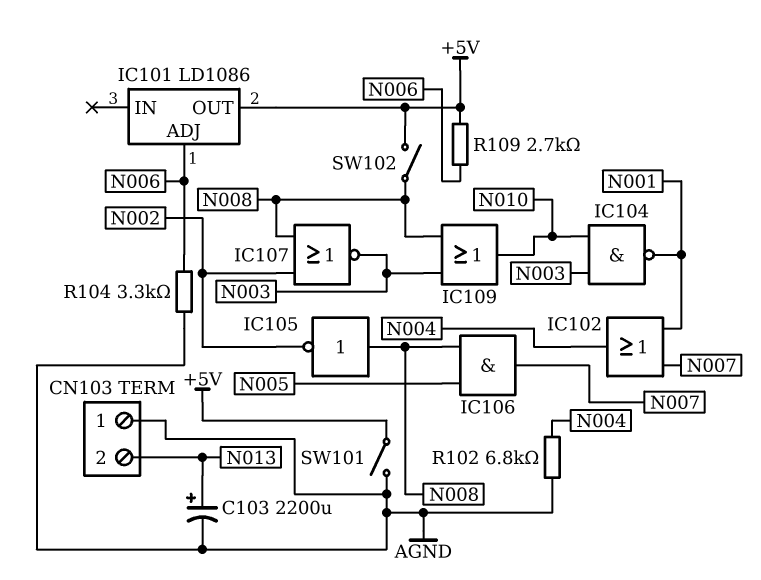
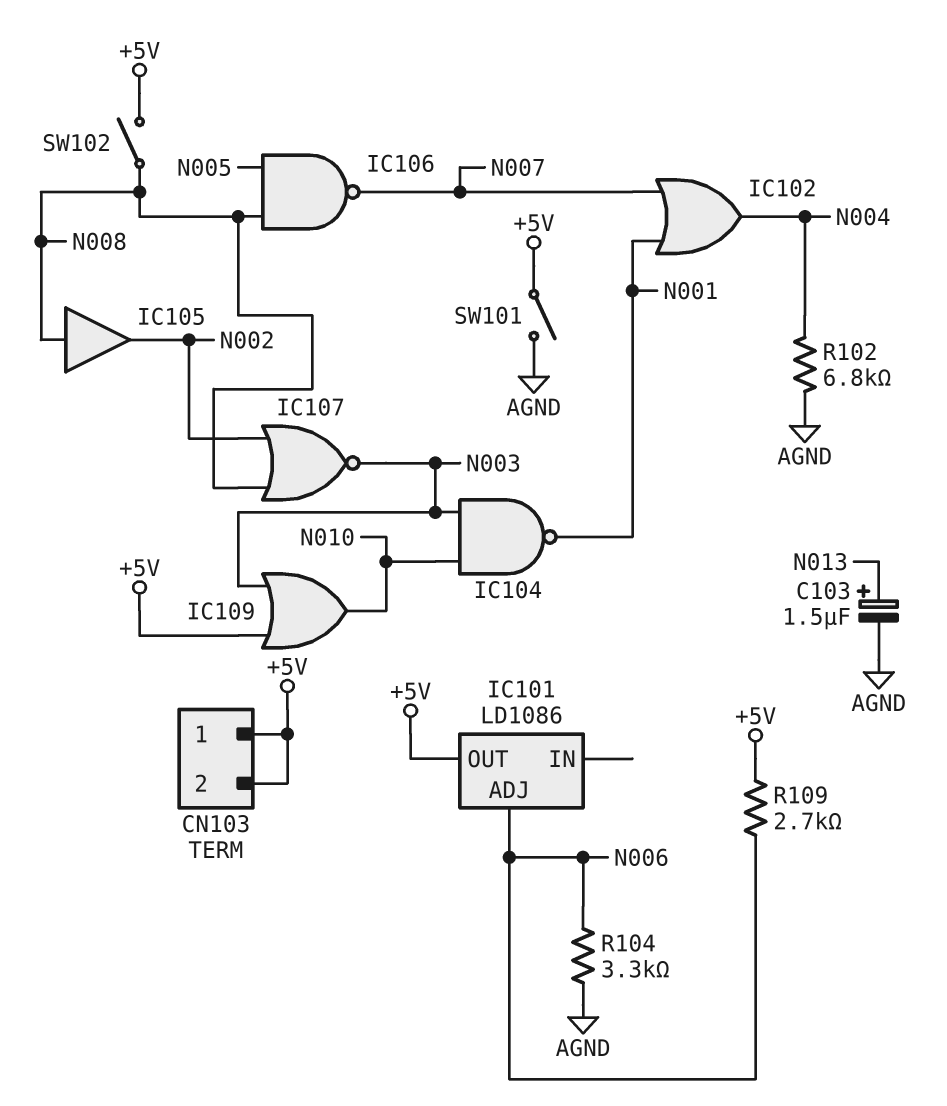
C103: 2200uF (plus N013, minus AGND) -> 1.5uF (plus N013, minus AGND)
CN103 pin 1: AGND -> +5V
CN103 pin 2: N013 -> +5V
IC105: NOT (in N008, out N002) -> buffer (in N008, out N002)
IC106: AND (in N005, in N008, out N007) -> NAND (in N005, in N008, out N007)
IC109: OR (in N003, in N008, out N010) -> OR (in +5V, in N003, out N010)

